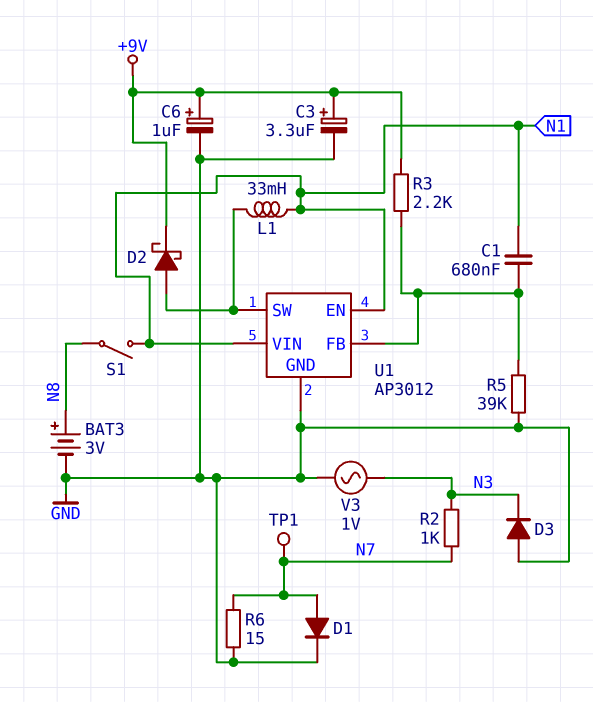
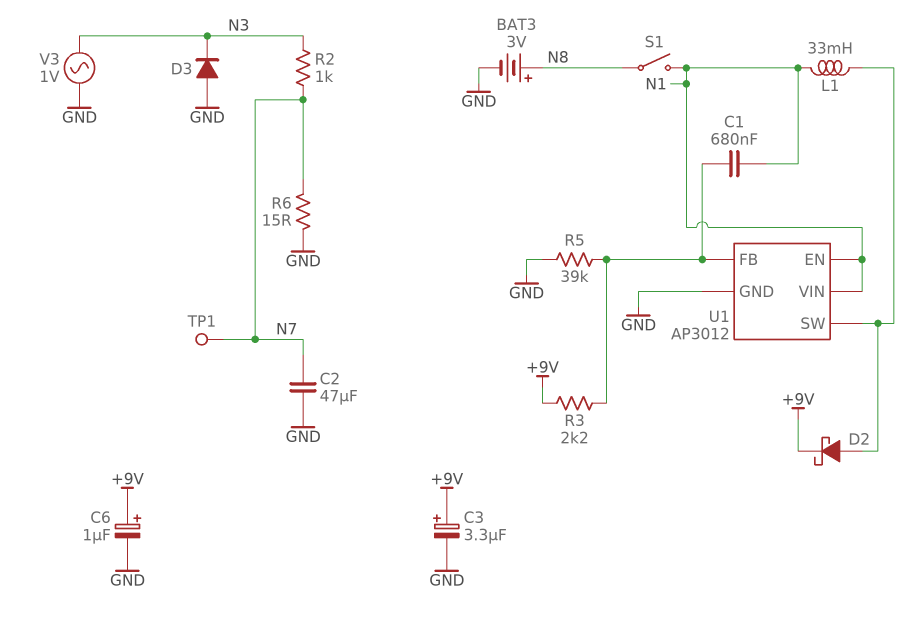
C2: none -> 47uF (GND, N7)
D1: diode (A N7, K GND) -> none

